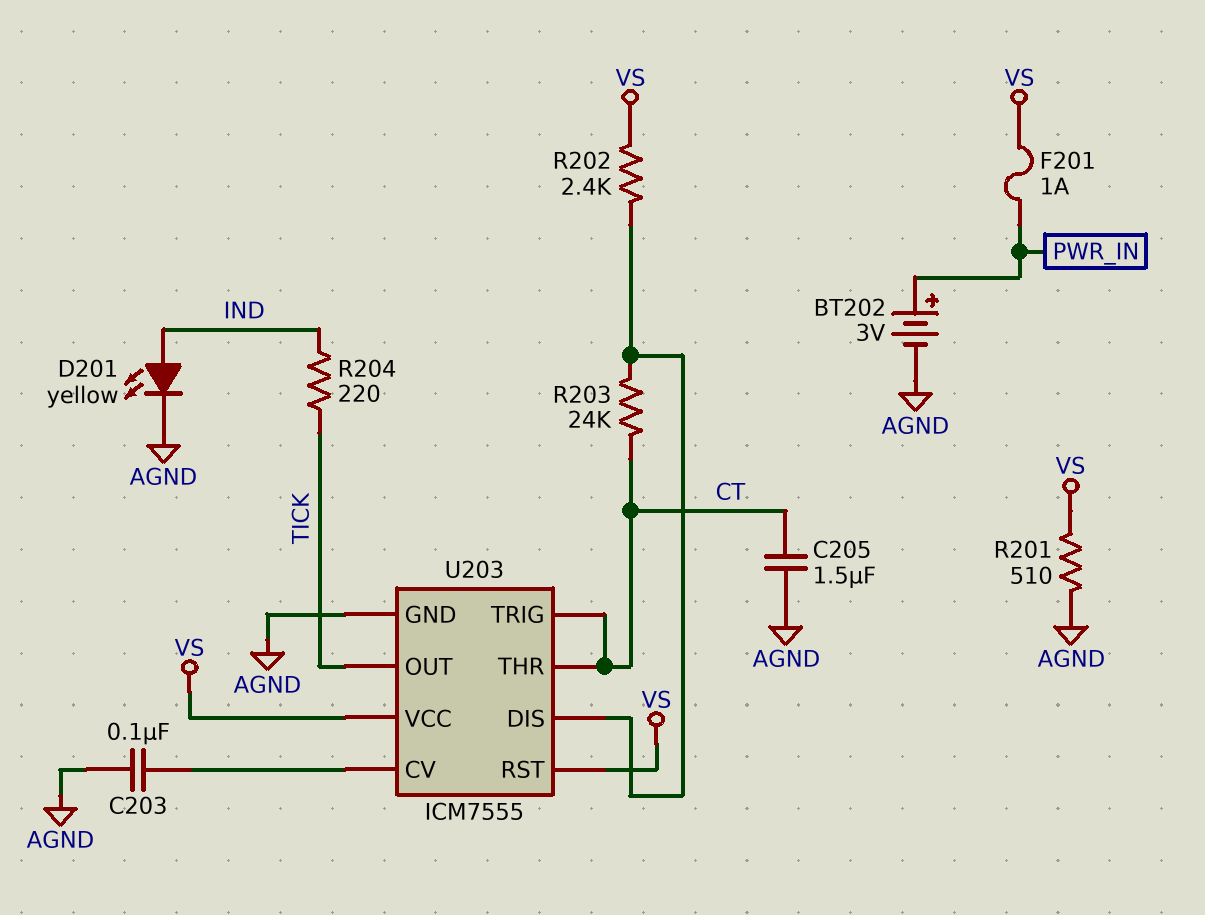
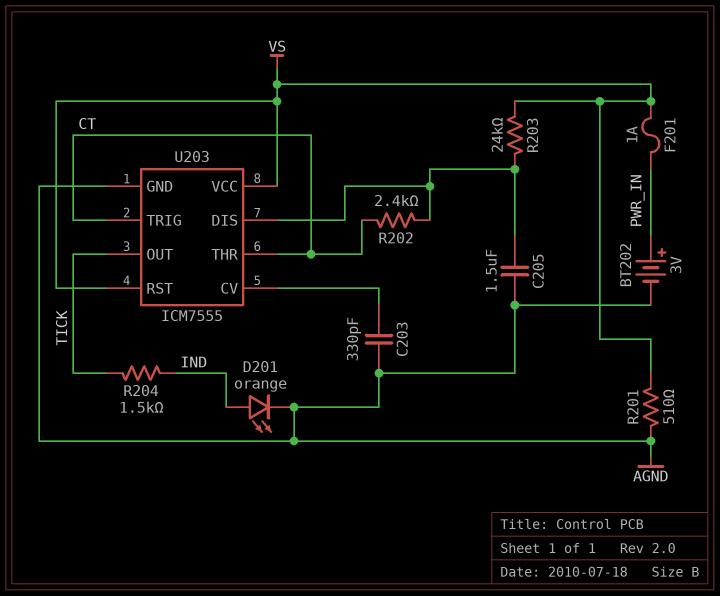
C203: 100nF (AGND, U203/CV) -> 330pF (AGND, U203/CV)
C205: 1.5uF (AGND, CT) -> 1.5uF (AGND, U203/DIS)
D201: LED yellow (A IND, K AGND) -> LED orange (A IND, K AGND)
R202: 2.4k (U203/DIS, VS) -> 2.4k (CT, U203/DIS)
R203: 24k (CT, U203/DIS) -> 24k (U203/DIS, VS)
R204: 220 (IND, TICK) -> 1.5k (IND, TICK)

